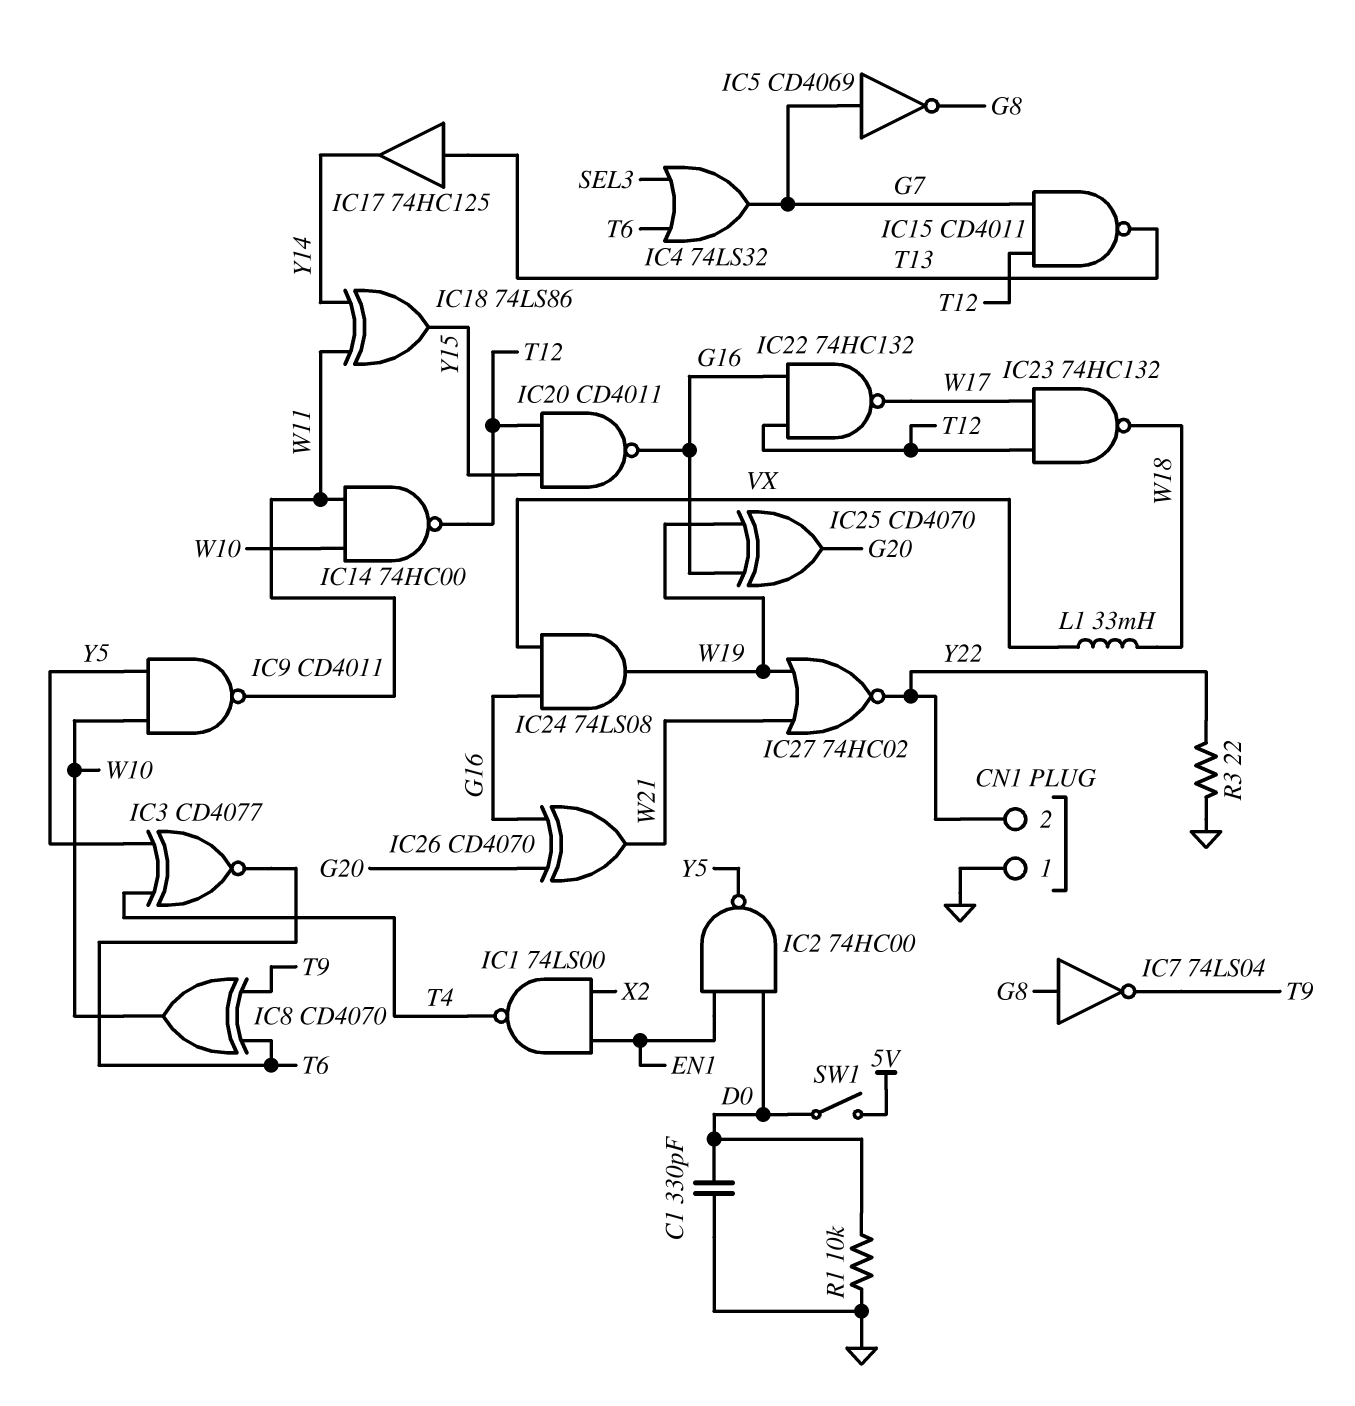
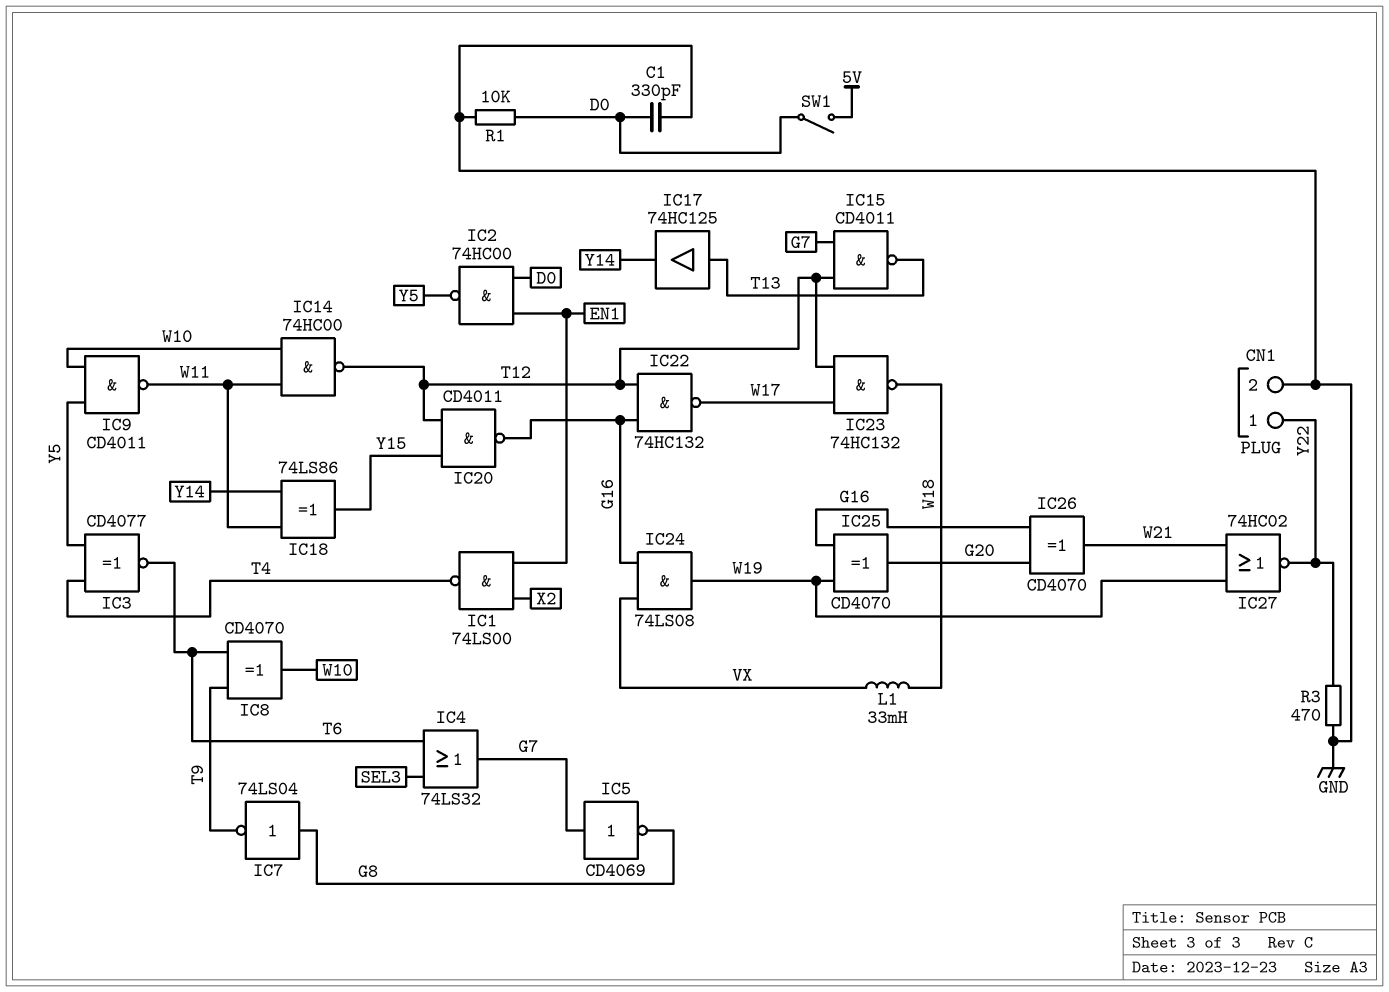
CN1 pin 1: GND -> Y22
CN1 pin 2: Y22 -> GND
R3: 22 (GND, Y22) -> 470 (GND, Y22)

